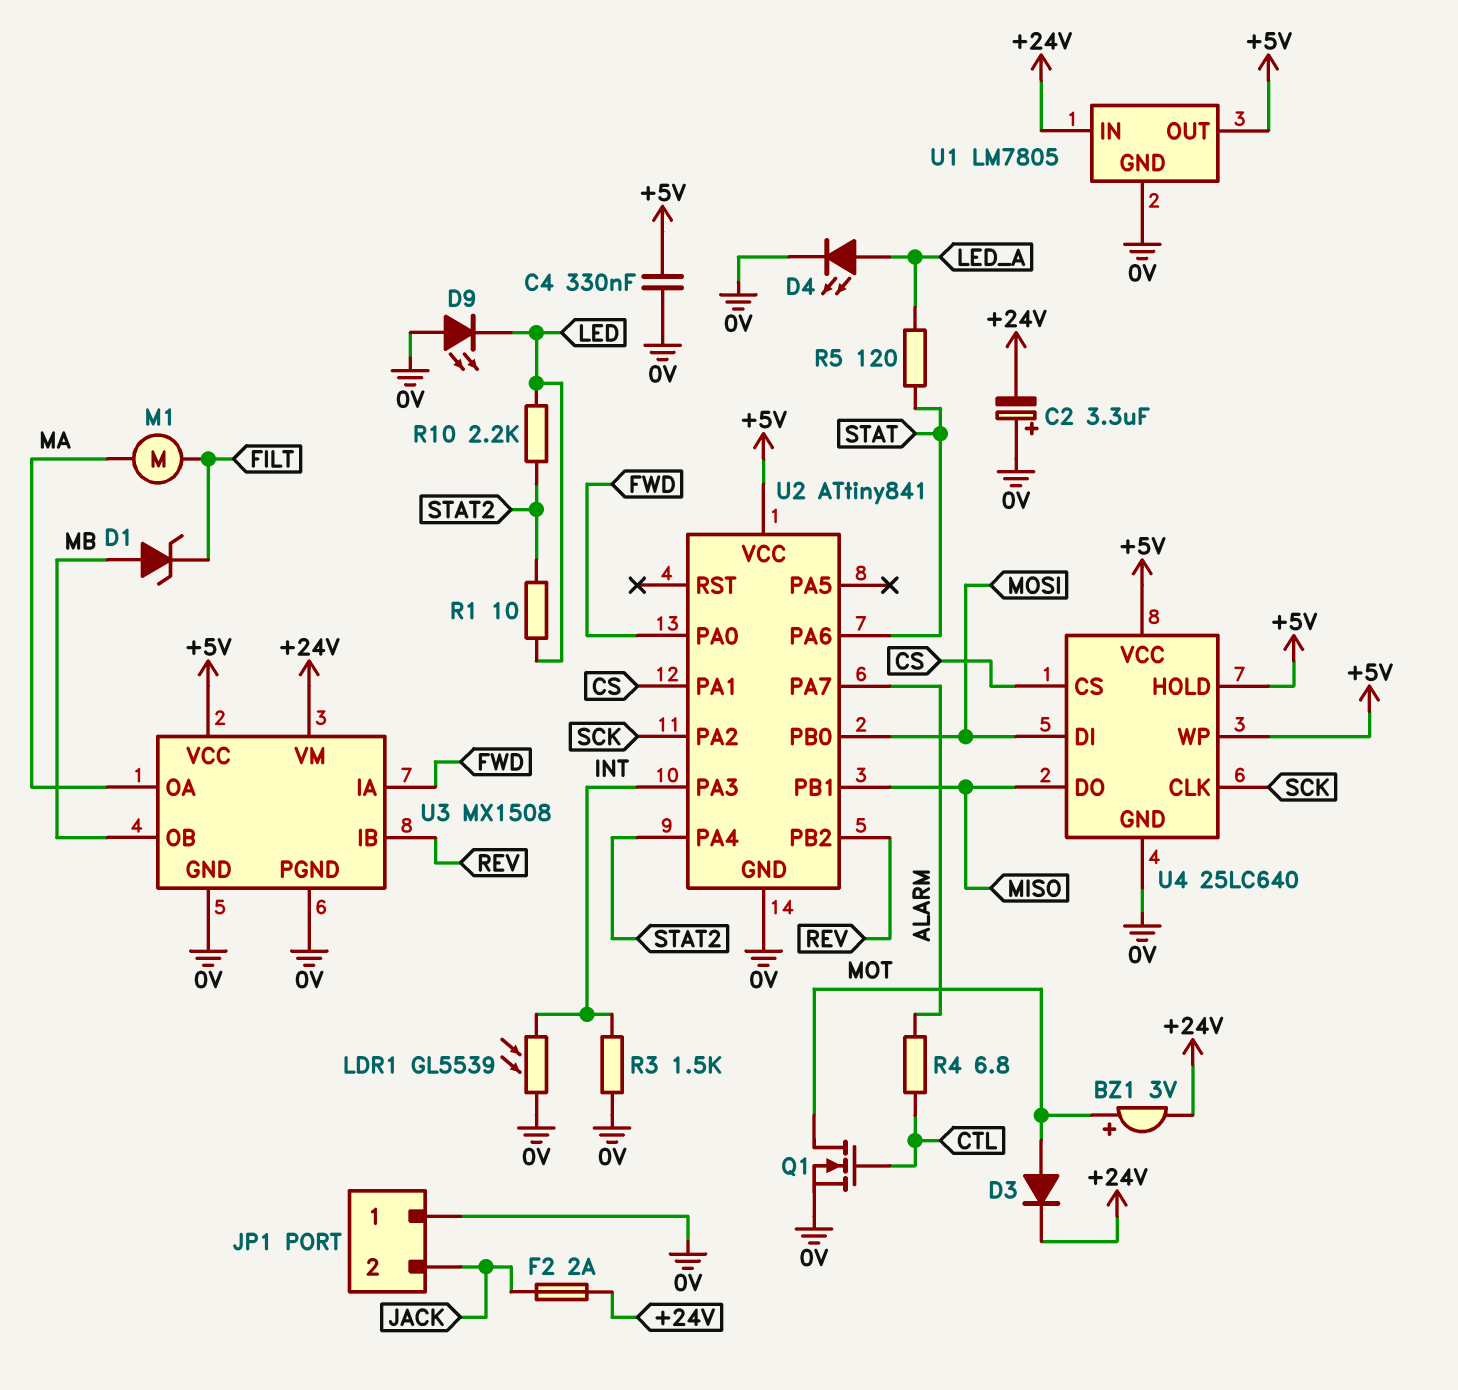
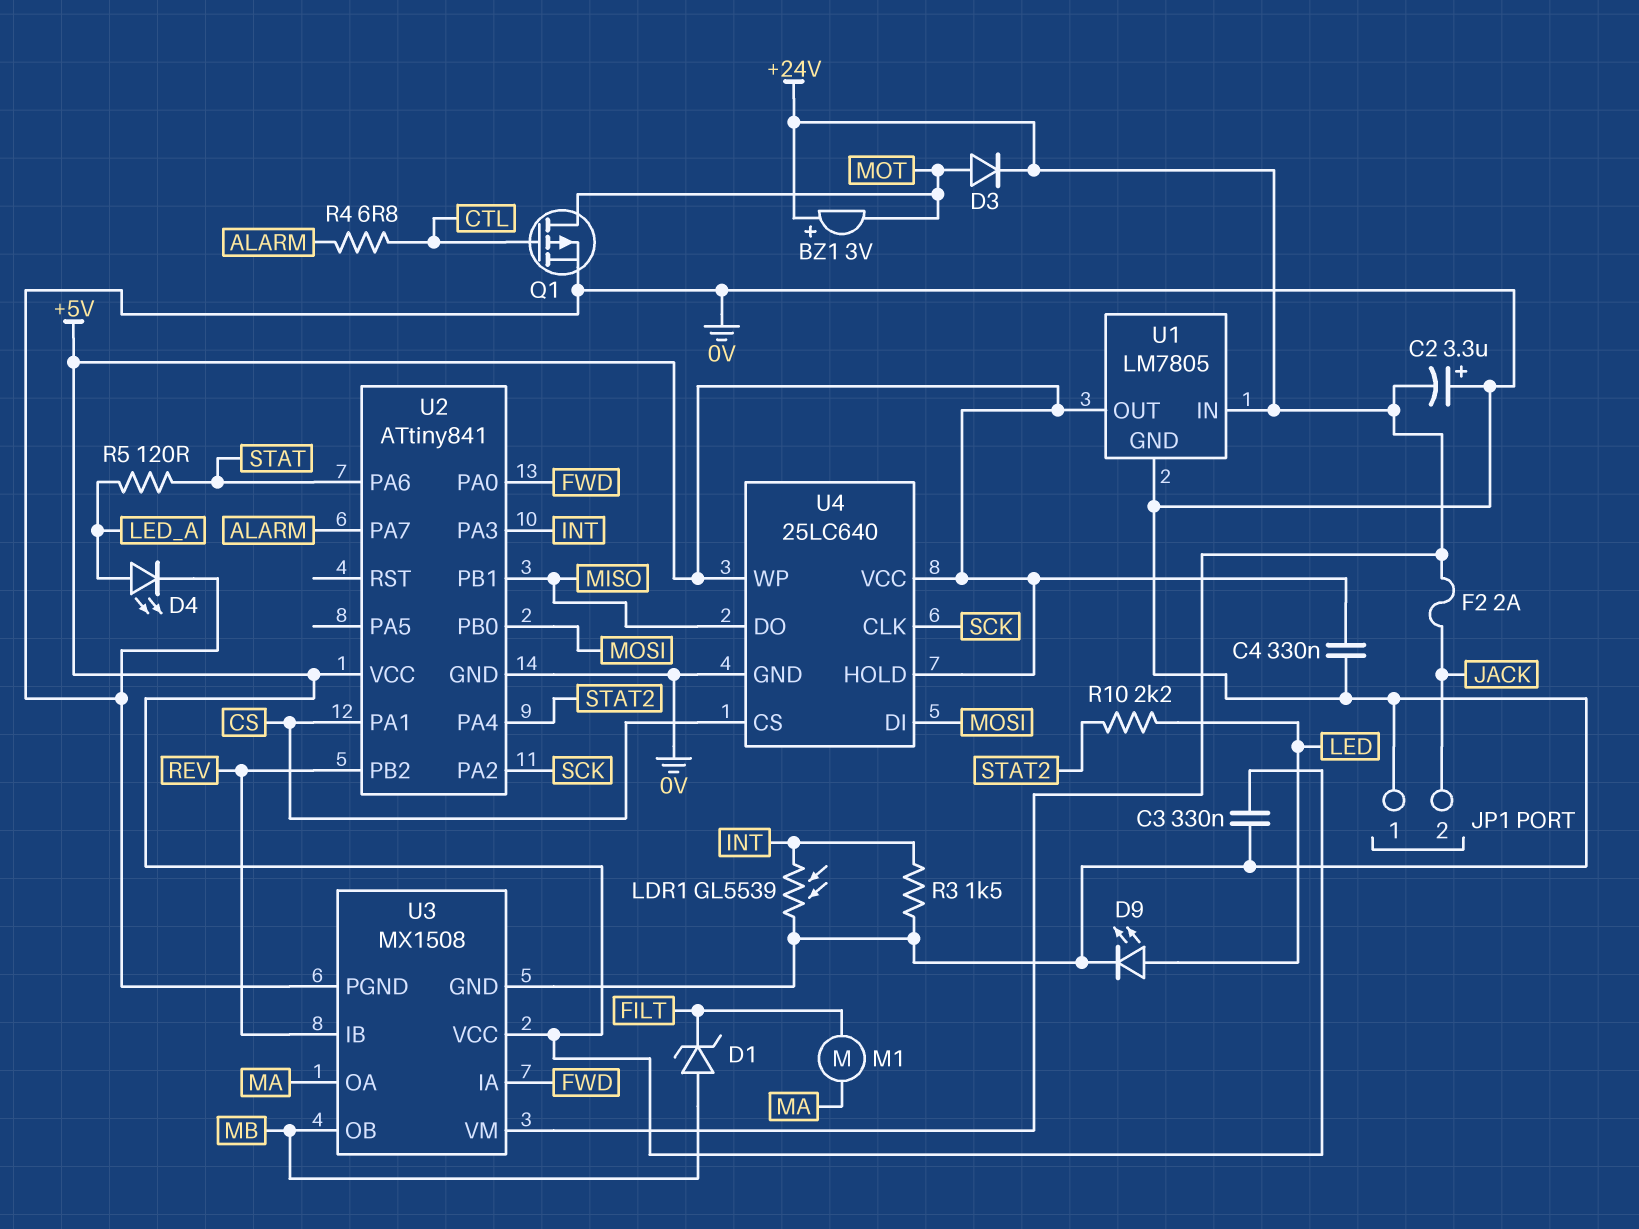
BZ1: buzzer 3V (plus MOT, minus +24V) -> buzzer 3V (plus +24V, minus MOT)
C3: none -> 330nF (+5V, 0V)
D9: LED (A 0V, K LED) -> LED (A LED, K 0V)
Q1: NMOS (G CTL, D MOT, S 0V) -> PMOS (G CTL, D MOT, S 0V)
R1: 10 (LED, STAT2) -> none

